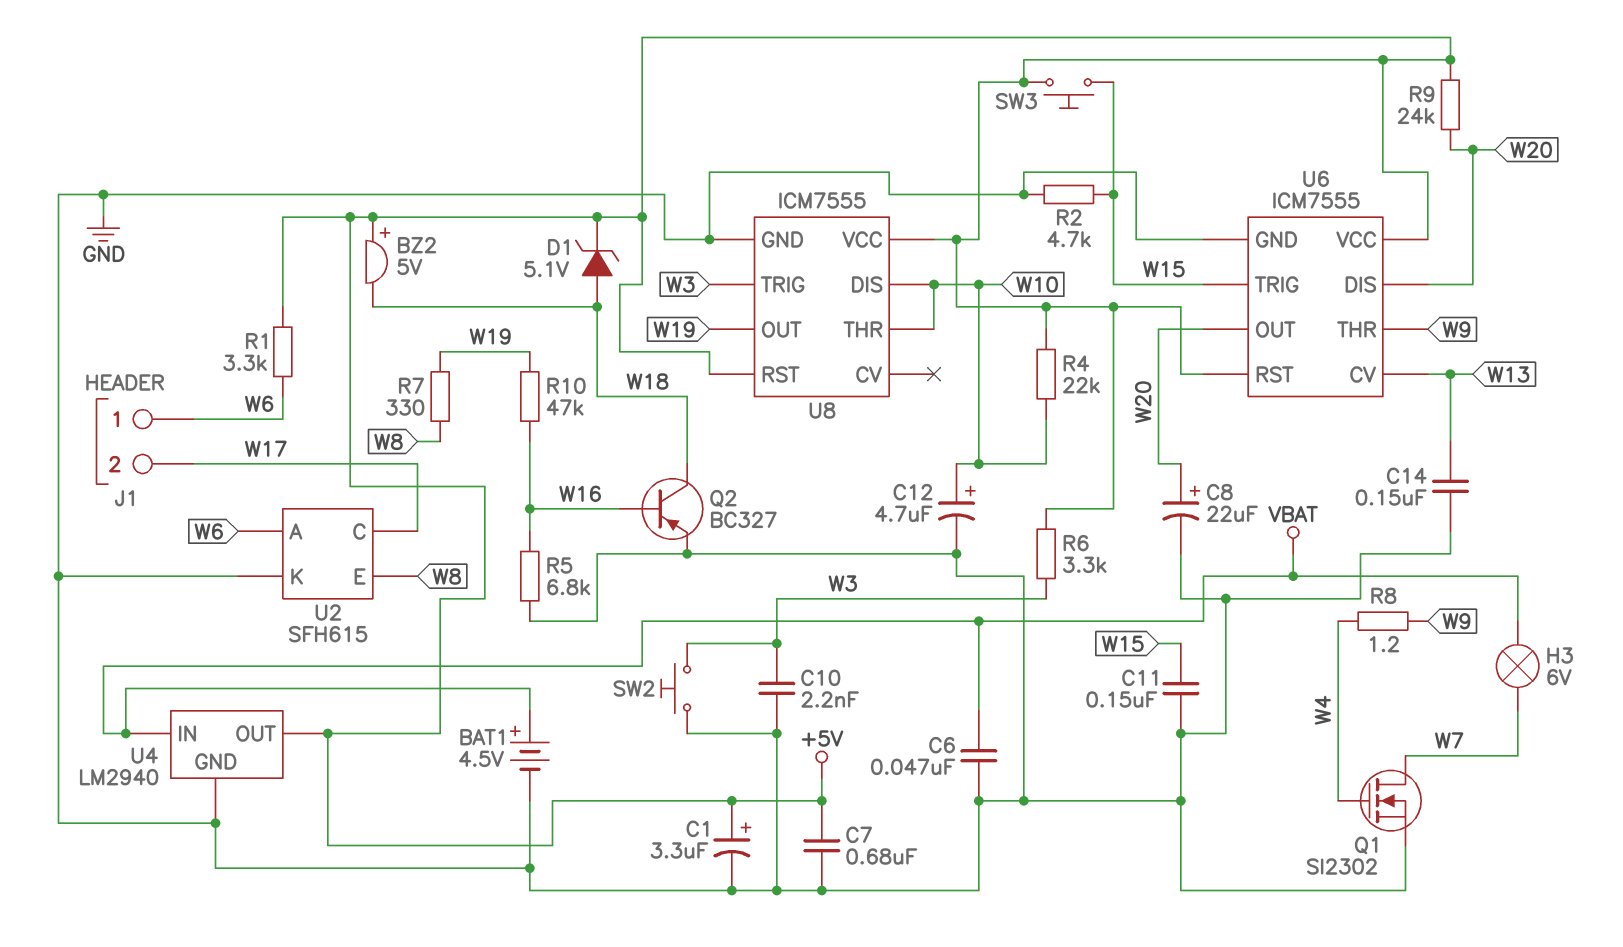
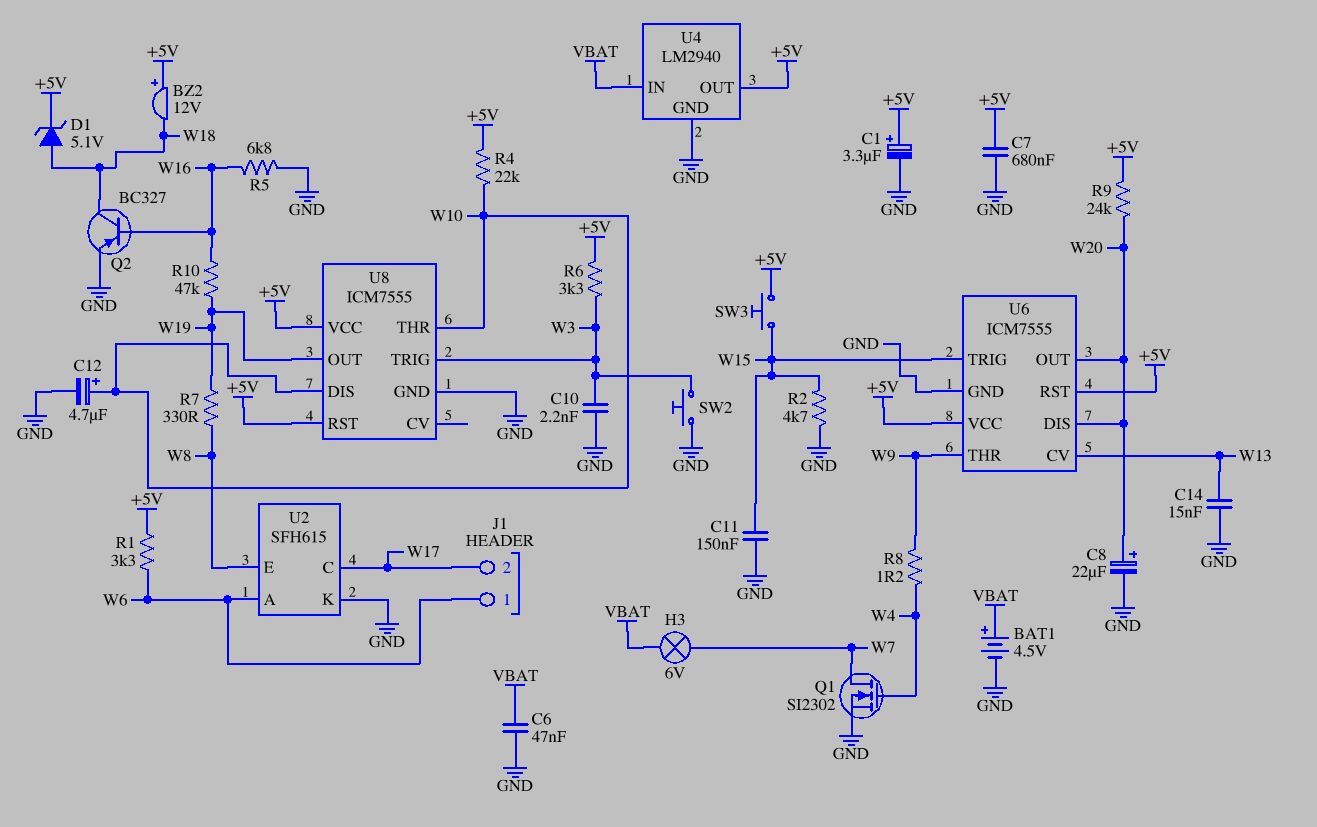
BZ2: buzzer 5V (plus +5V, minus W18) -> buzzer 12V (plus +5V, minus W18)
C14: 150nF (GND, W13) -> 15nF (GND, W13)

